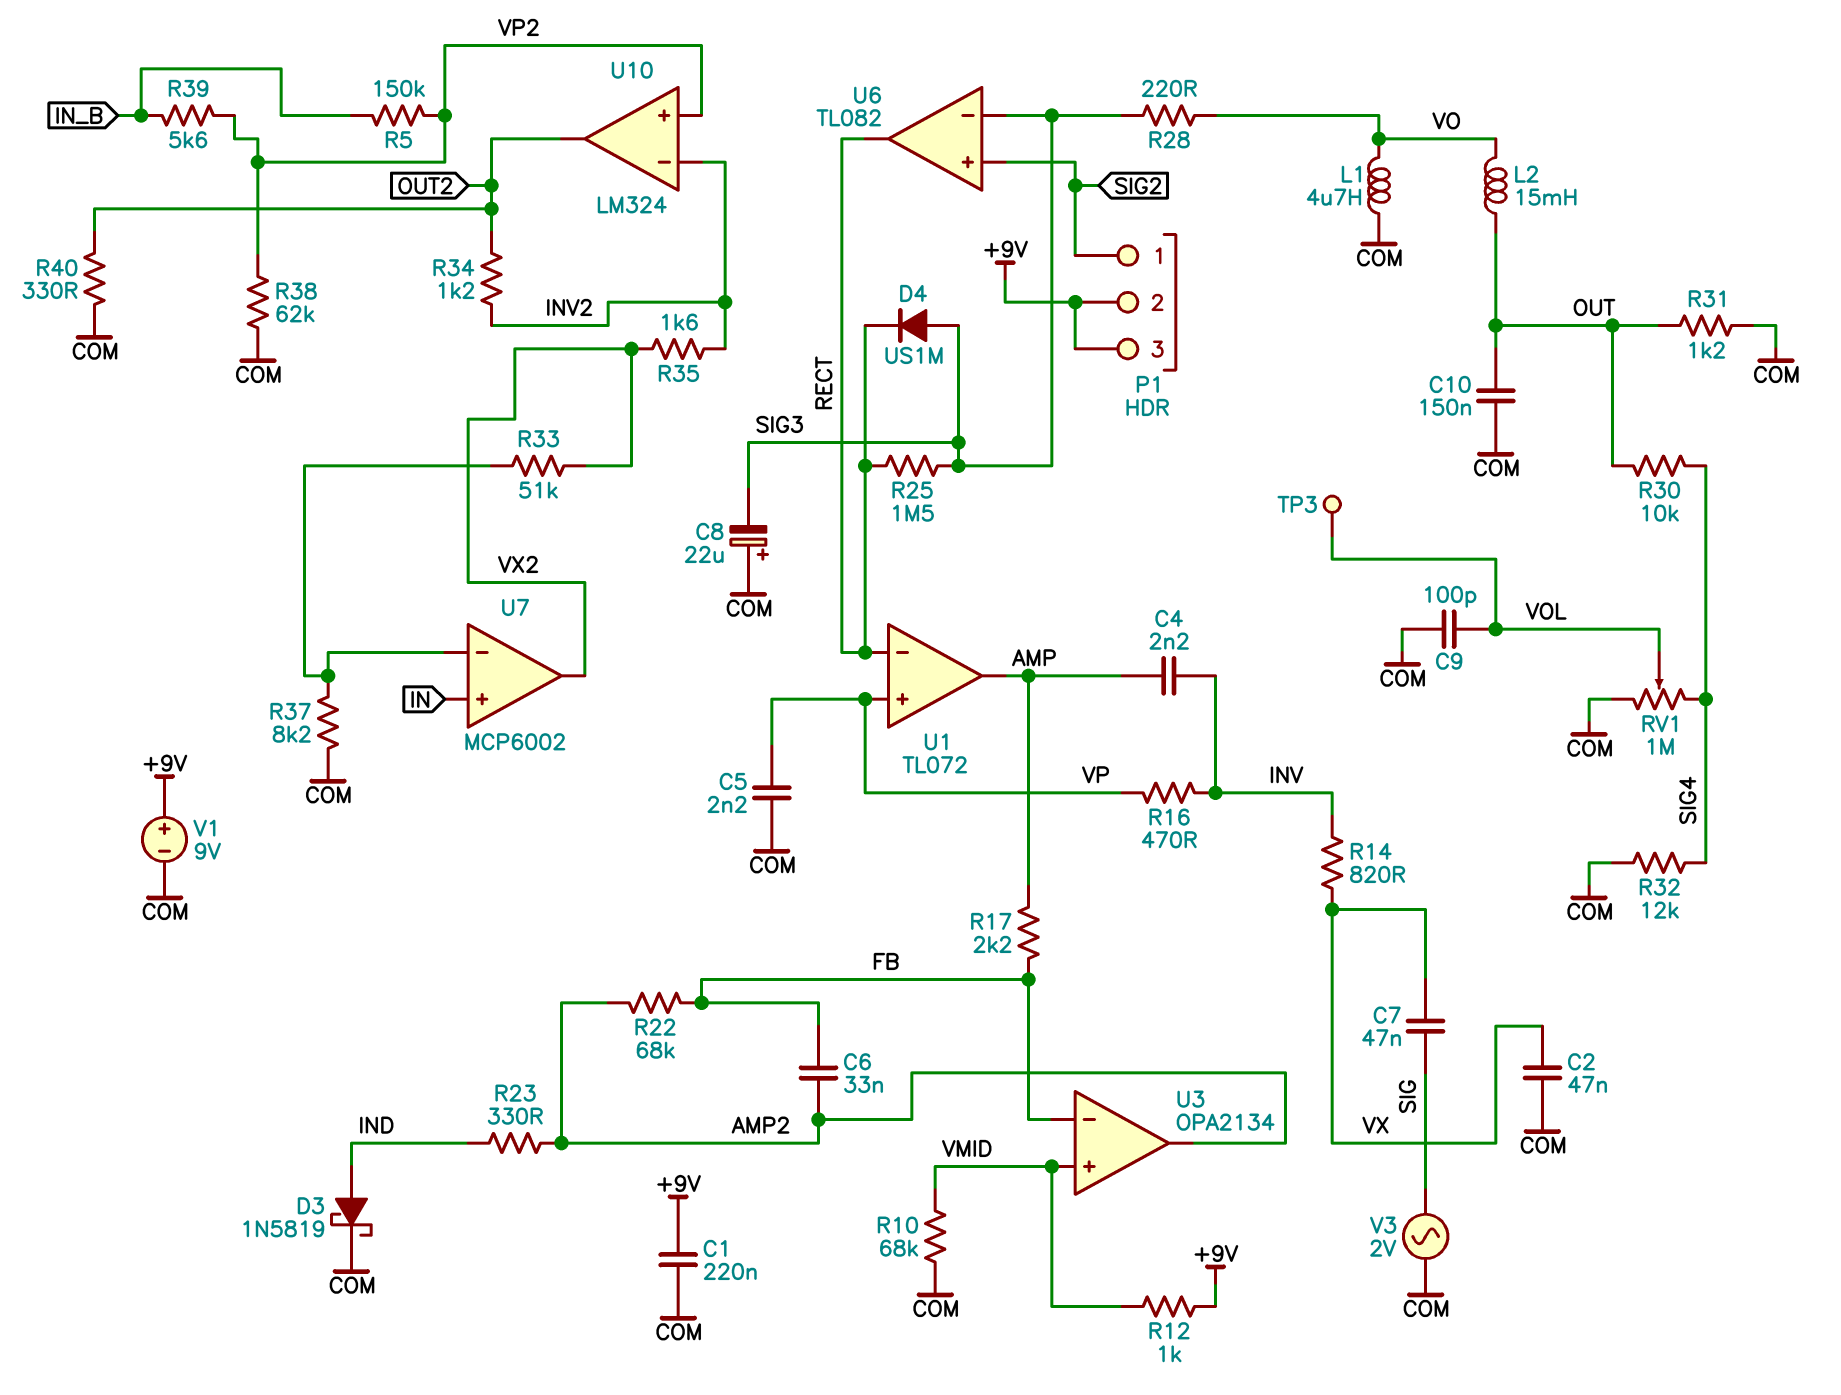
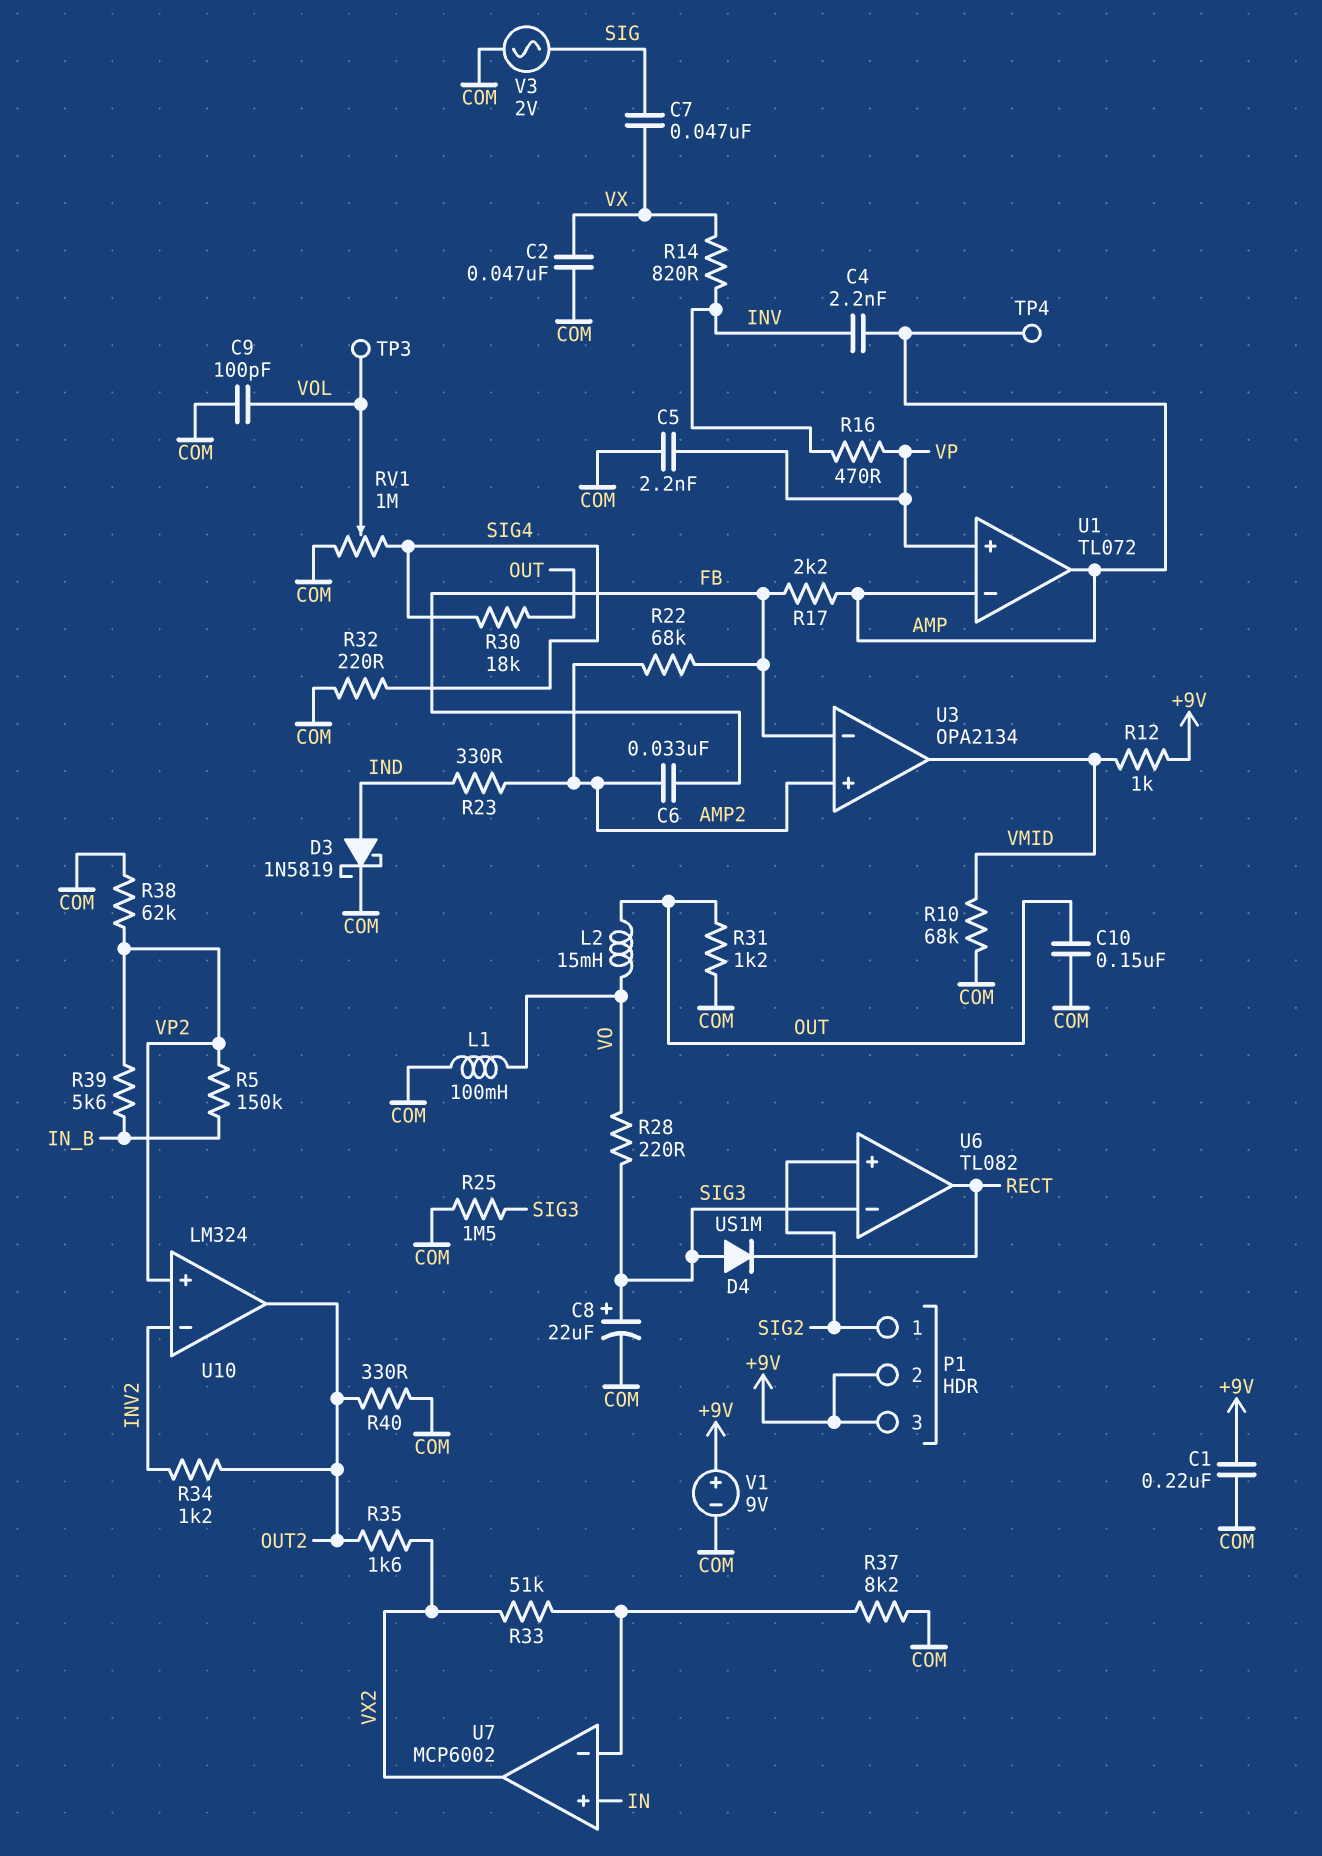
C8: 22uF (plus COM, minus SIG3) -> 22uF (plus SIG3, minus COM)
L1: 4.7uH (COM, VO) -> 100mH (COM, VO)
R25: 1.5M (RECT, SIG3) -> 1.5M (COM, SIG3)
R30: 10k (OUT, SIG4) -> 18k (OUT, SIG4)
R32: 12k (COM, SIG4) -> 220 (COM, SIG4)
R35: 1.6k (INV2, VX2) -> 1.6k (OUT2, VX2)
TP4: none -> test point (AMP)
U1 pin in-: RECT -> AMP
U3 pin in+: VMID -> AMP2
U3 pin out: AMP2 -> VMID

